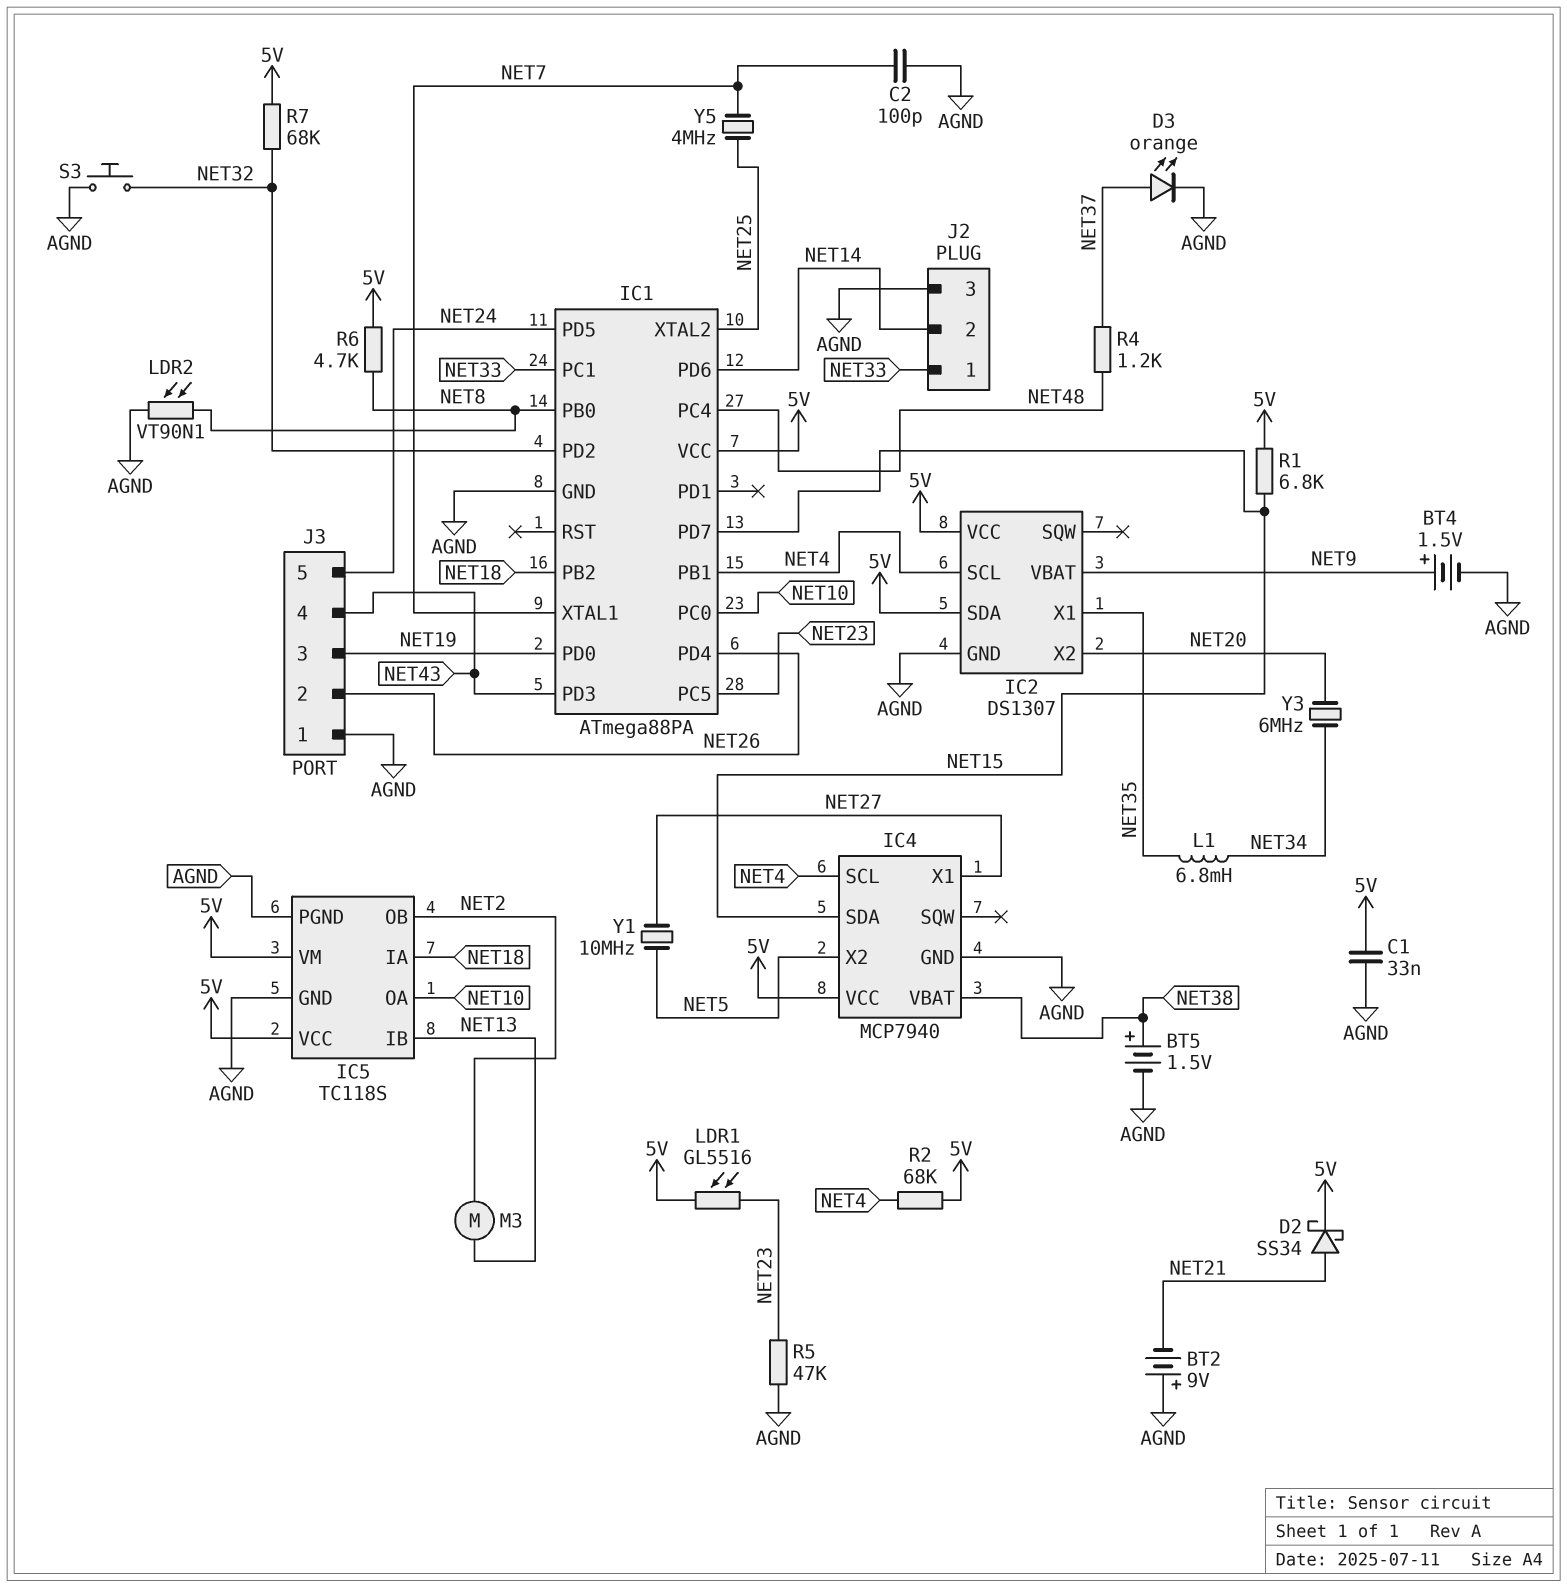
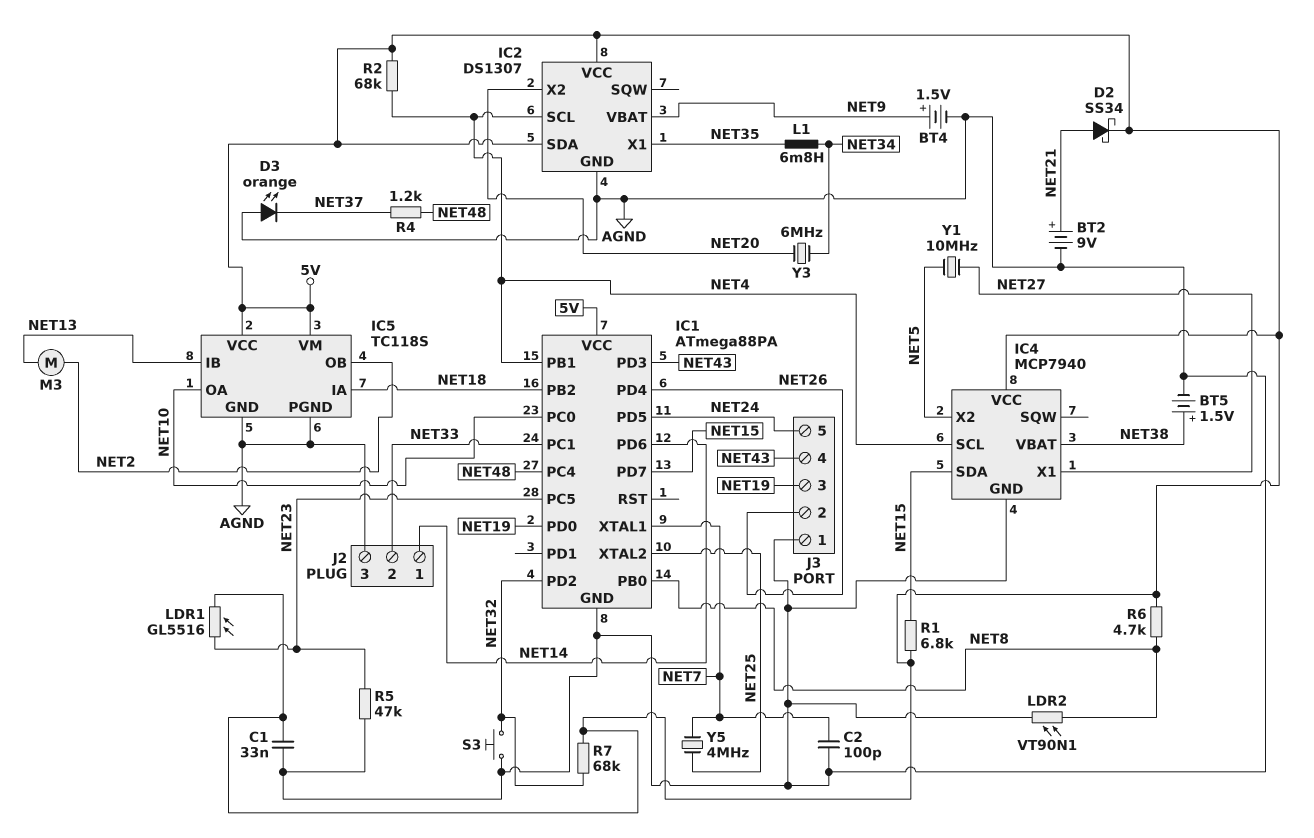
BT2: 9V (plus AGND, minus NET21) -> 9V (plus NET21, minus AGND)
D3: LED orange (A NET37, K AGND) -> LED orange (A AGND, K NET37)
J2 pin 1: NET33 -> NET14
J2 pin 2: NET14 -> NET33

